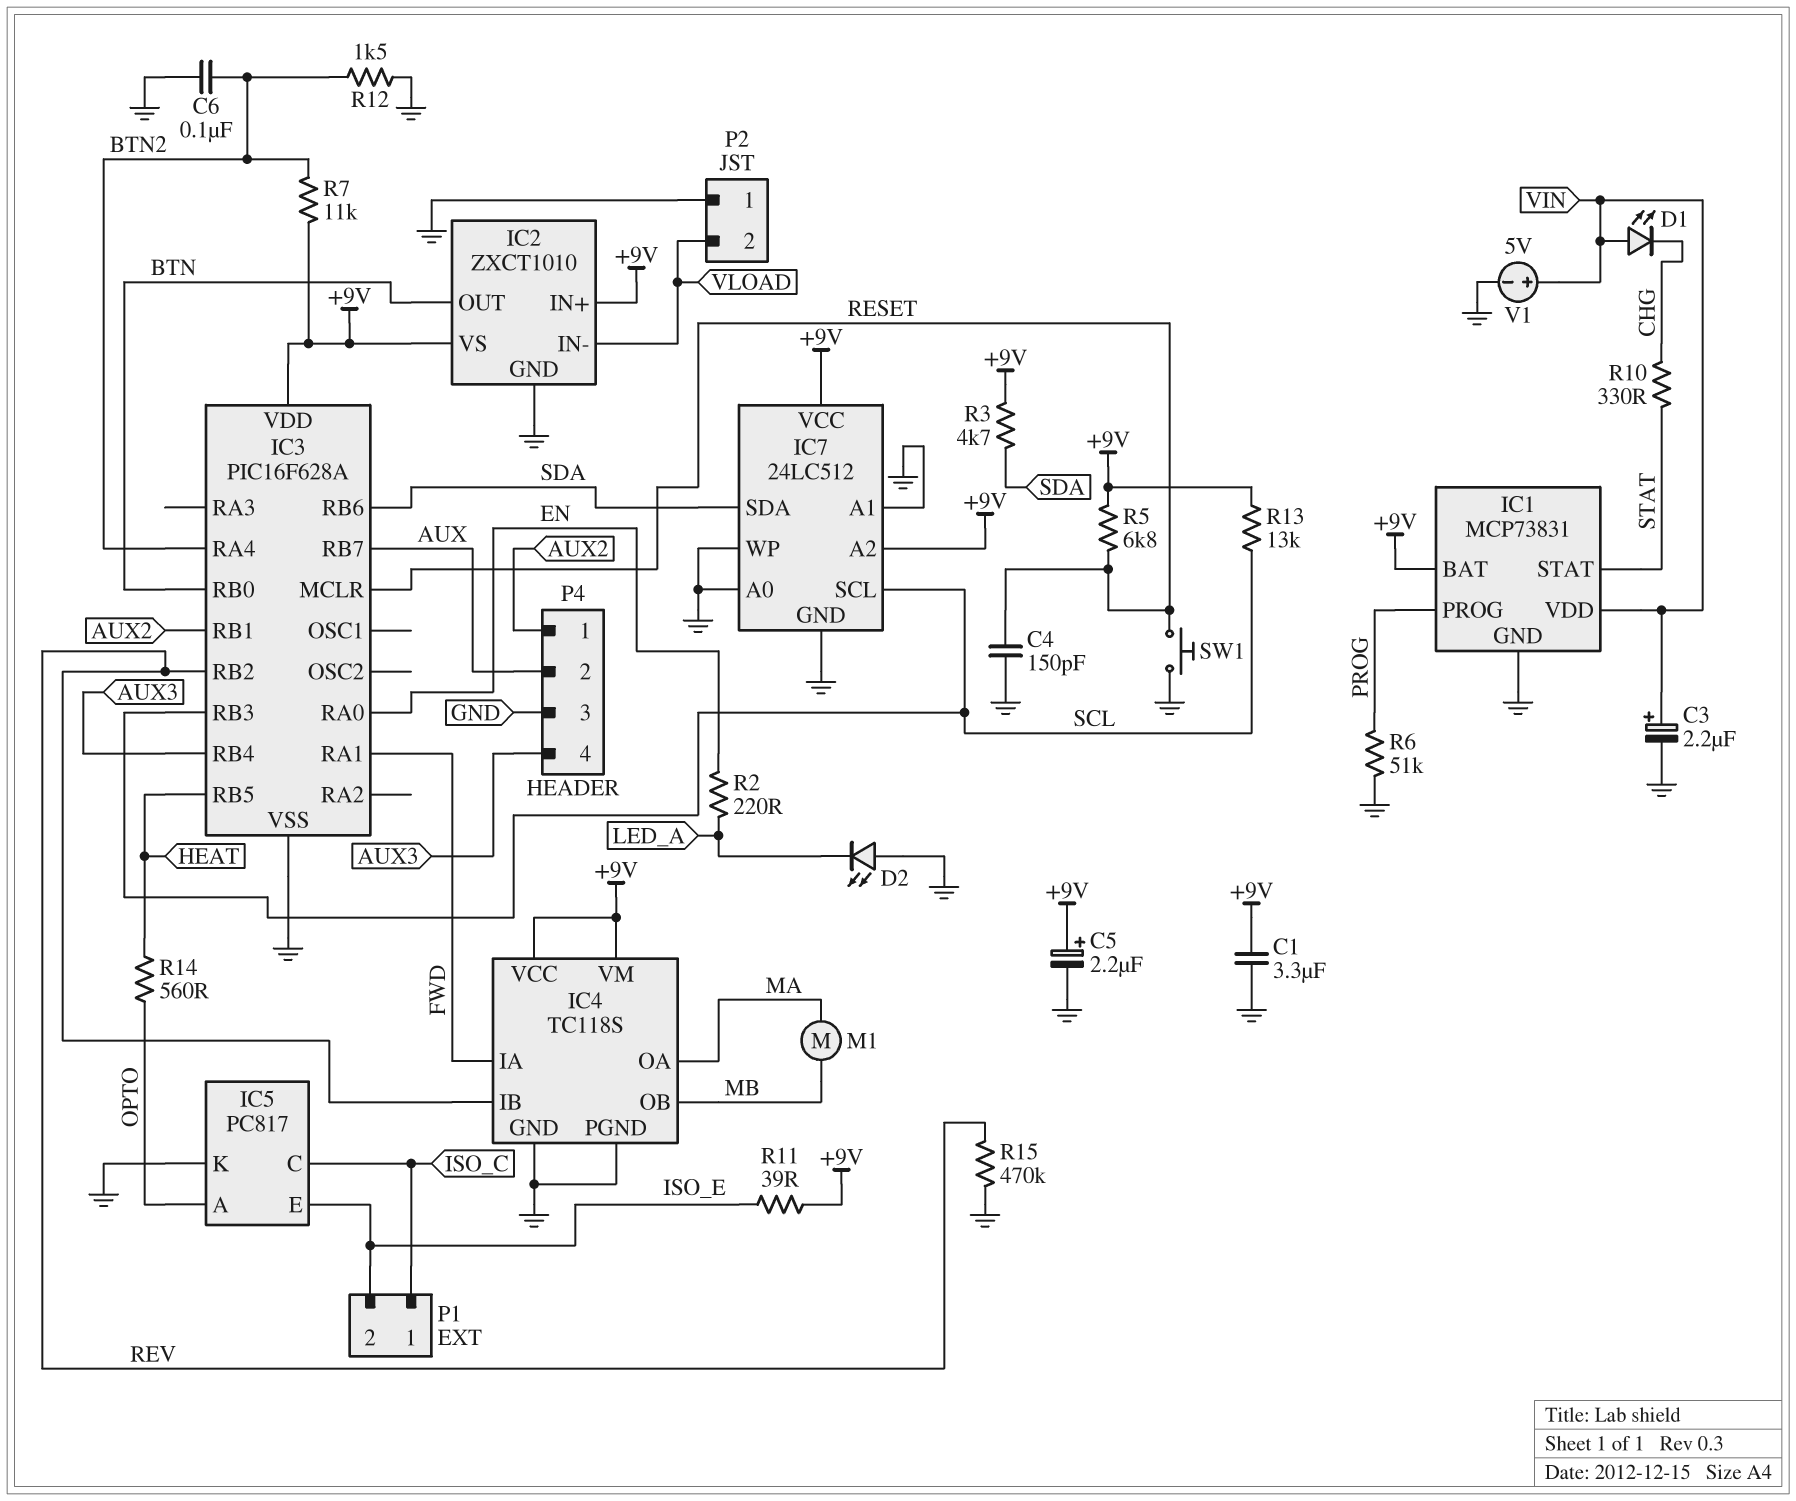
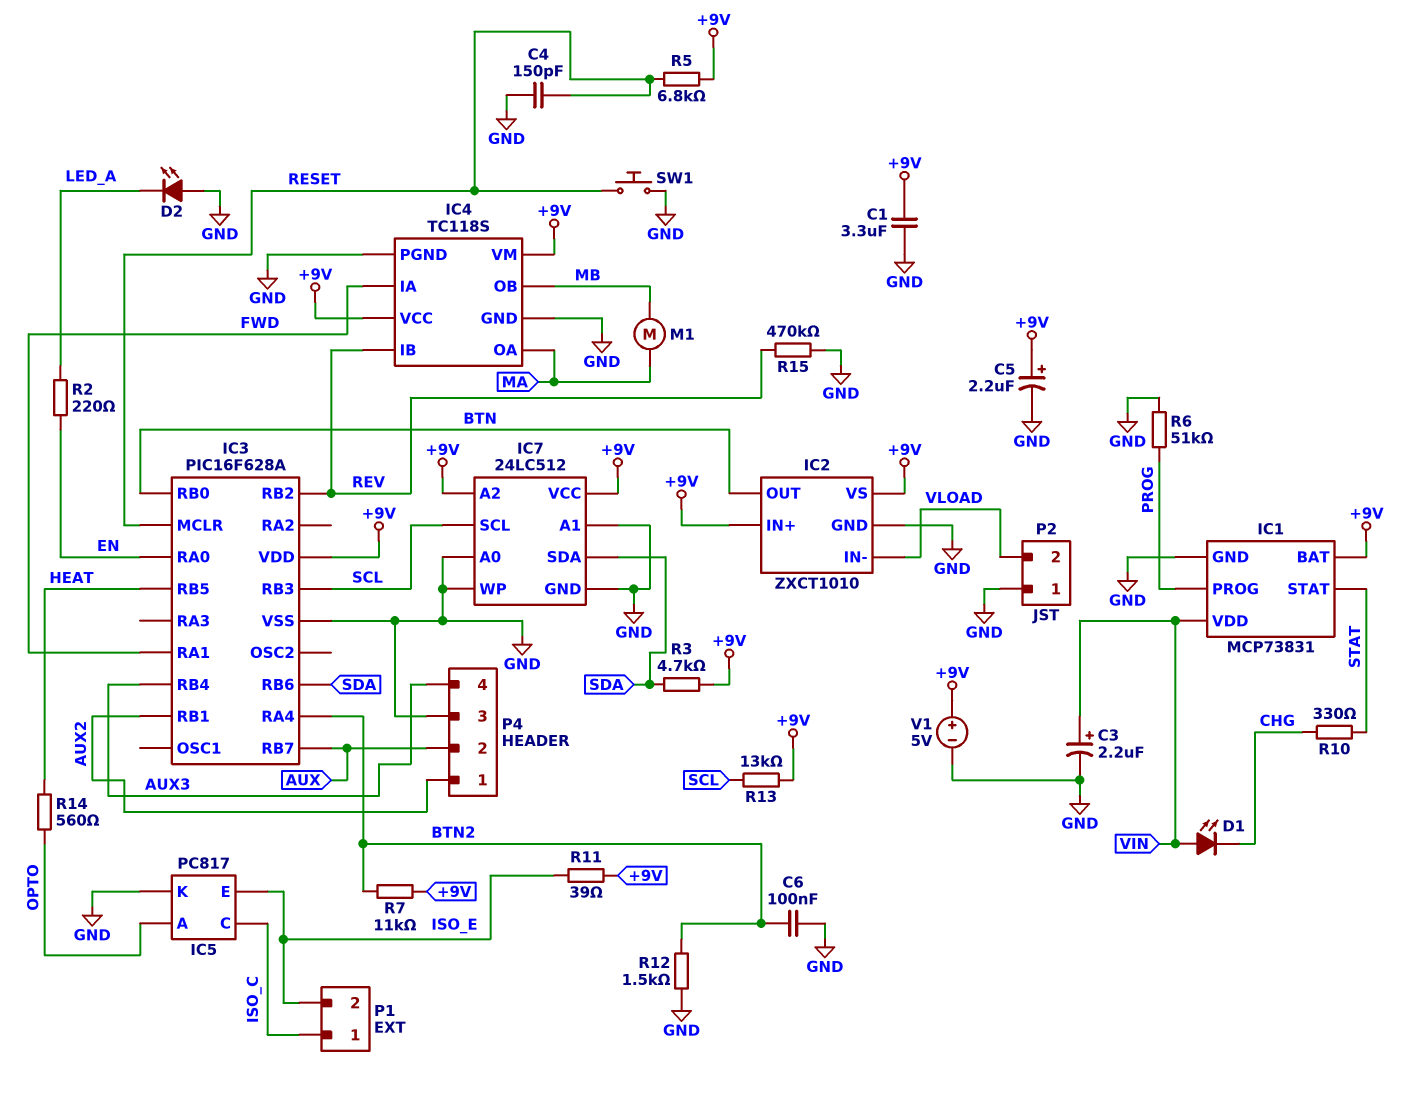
V1: 5V (plus VIN, minus GND) -> 5V (plus +9V, minus GND)

